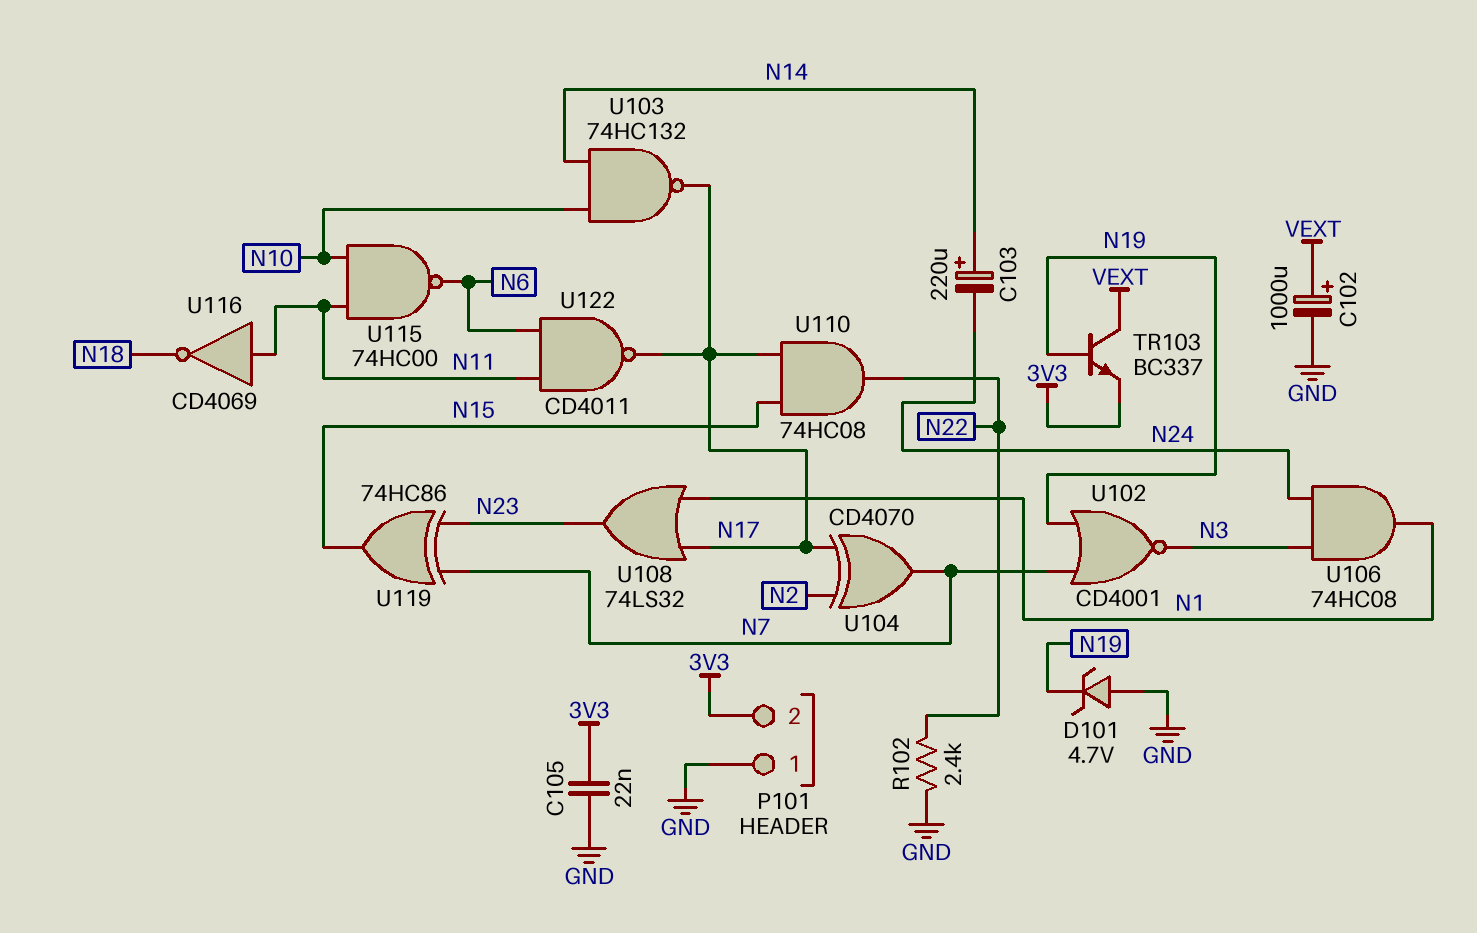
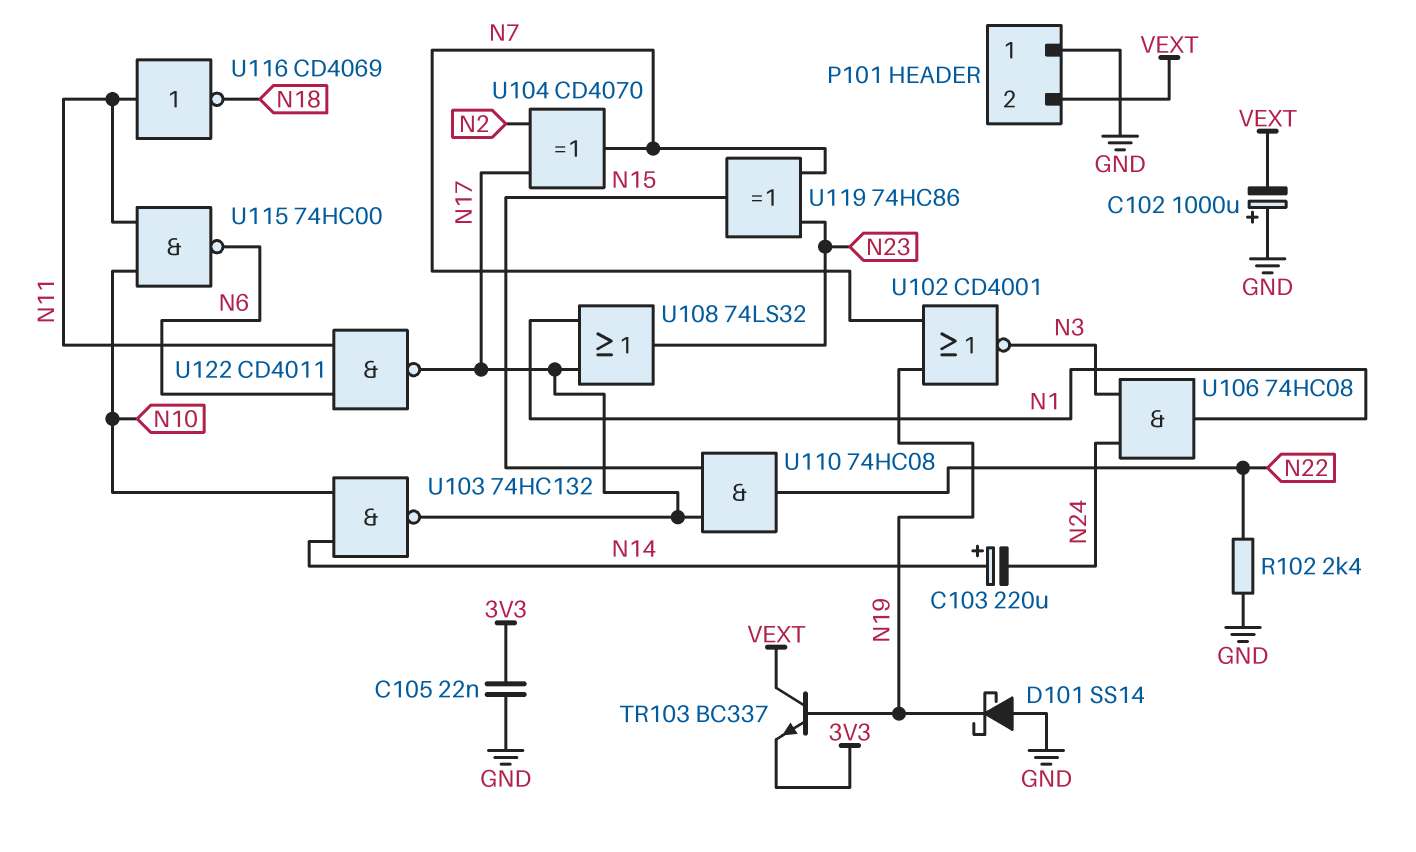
C102: 1000uF (plus VEXT, minus GND) -> 1000uF (plus GND, minus VEXT)
D101: zener 4.7V (A GND, K N19) -> schottky SS14 (A GND, K N19)
P101 pin 2: 3V3 -> VEXT

